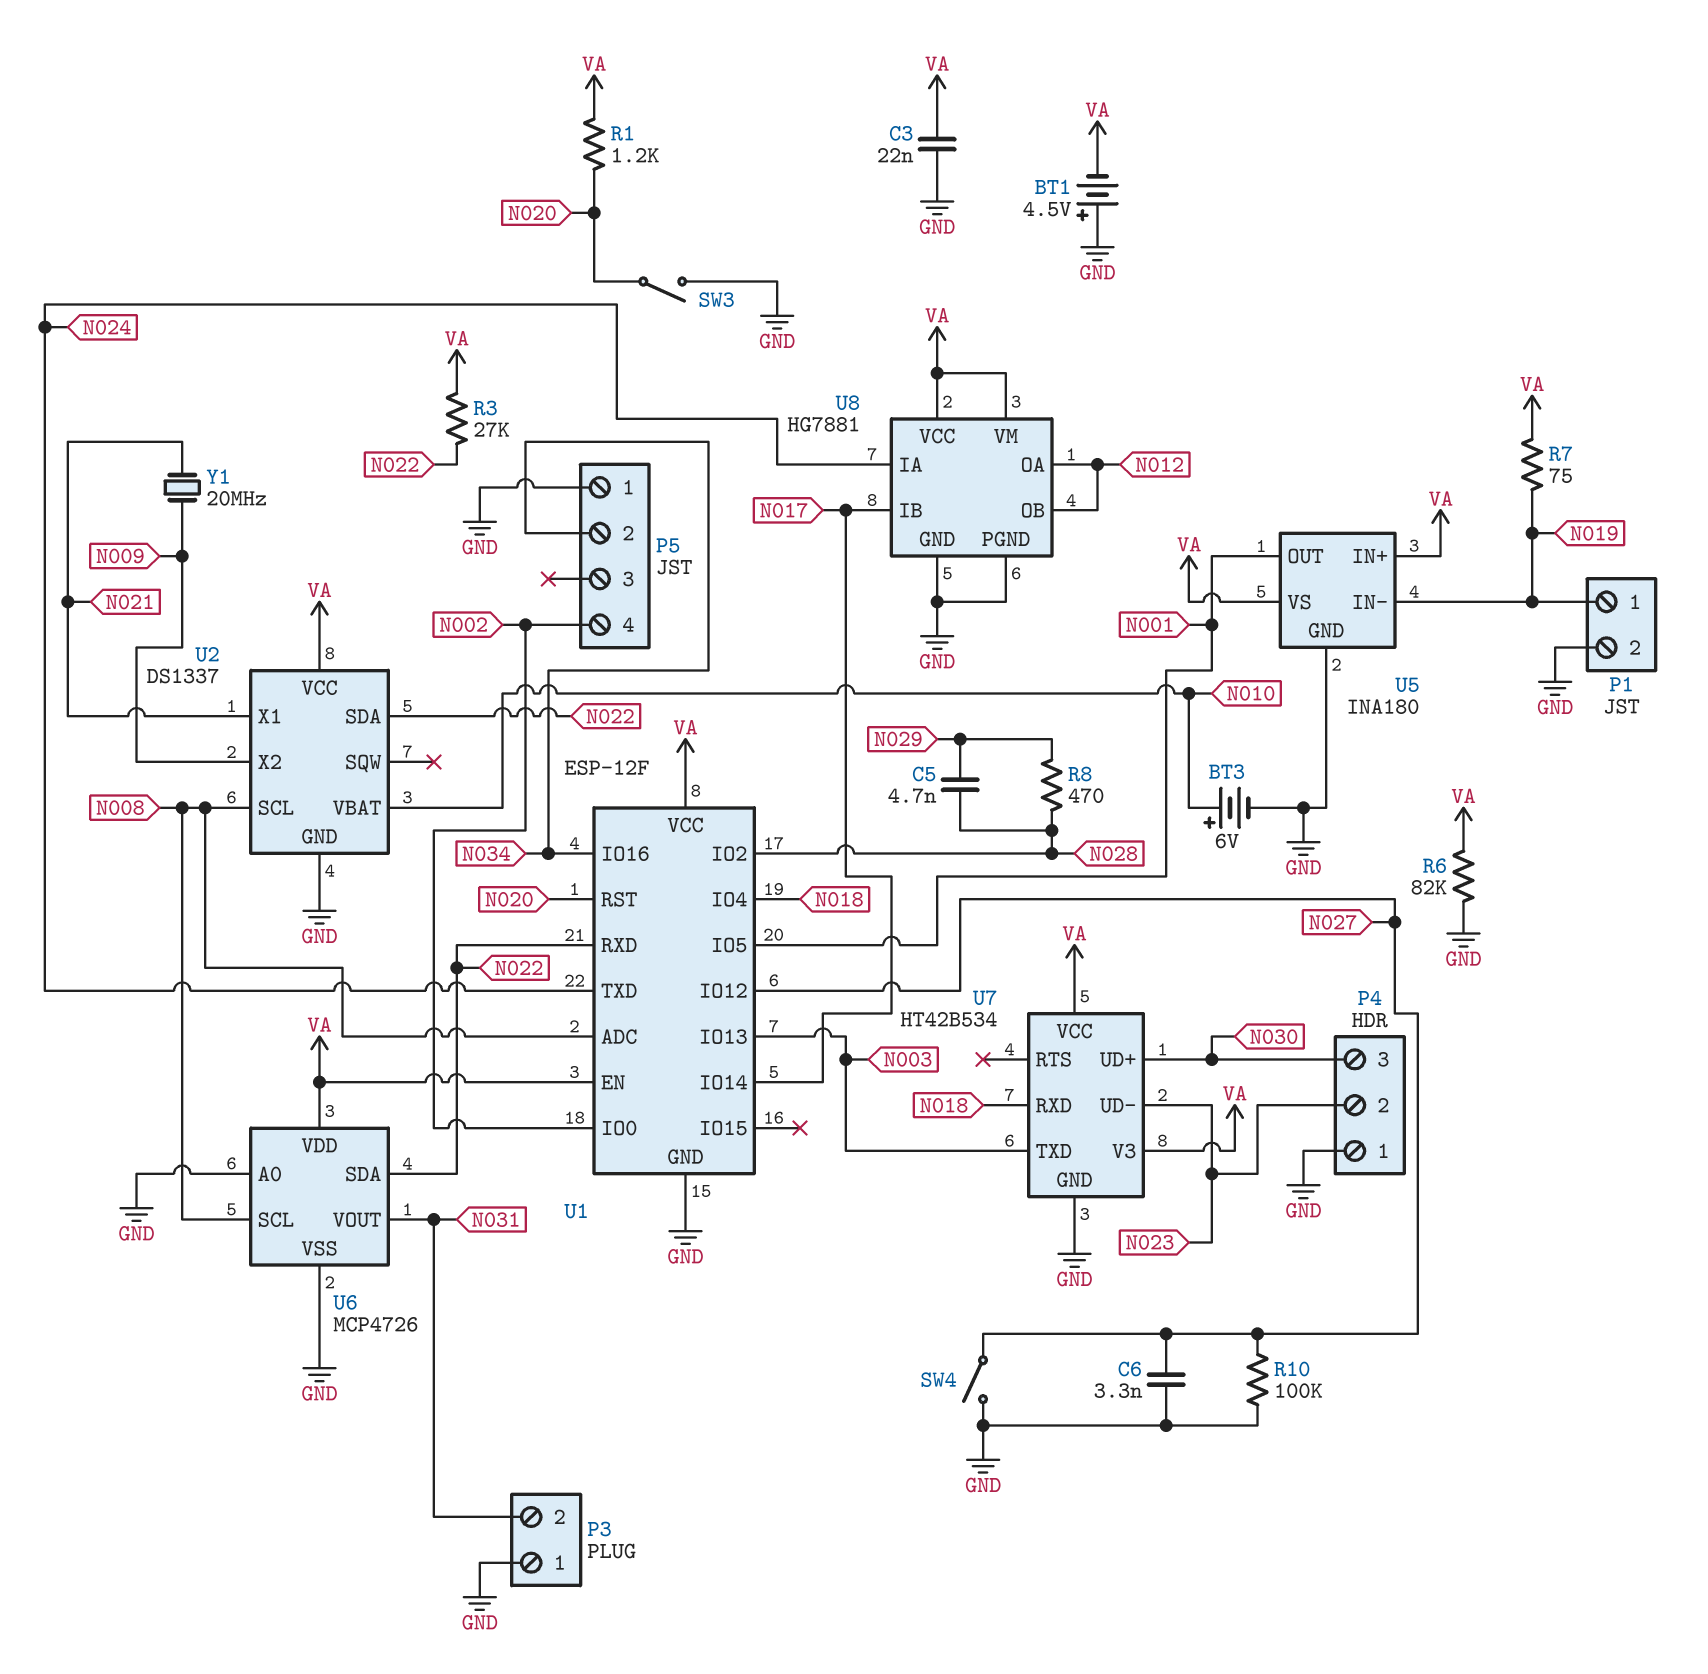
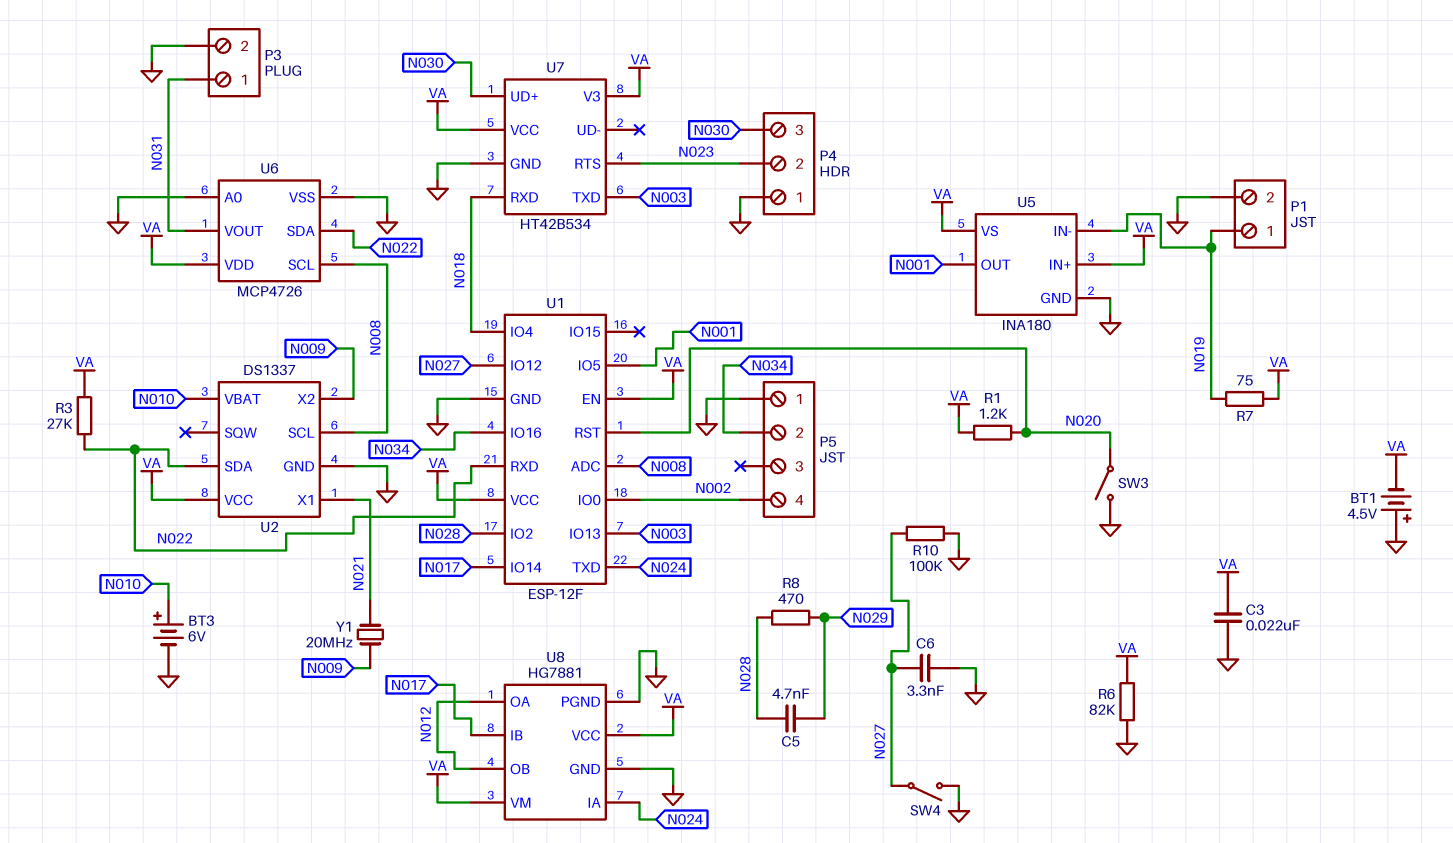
P3 pin 1: GND -> N031
P3 pin 2: N031 -> GND
U7 pin RTS: none -> N023
U7 pin UD-: N023 -> none

